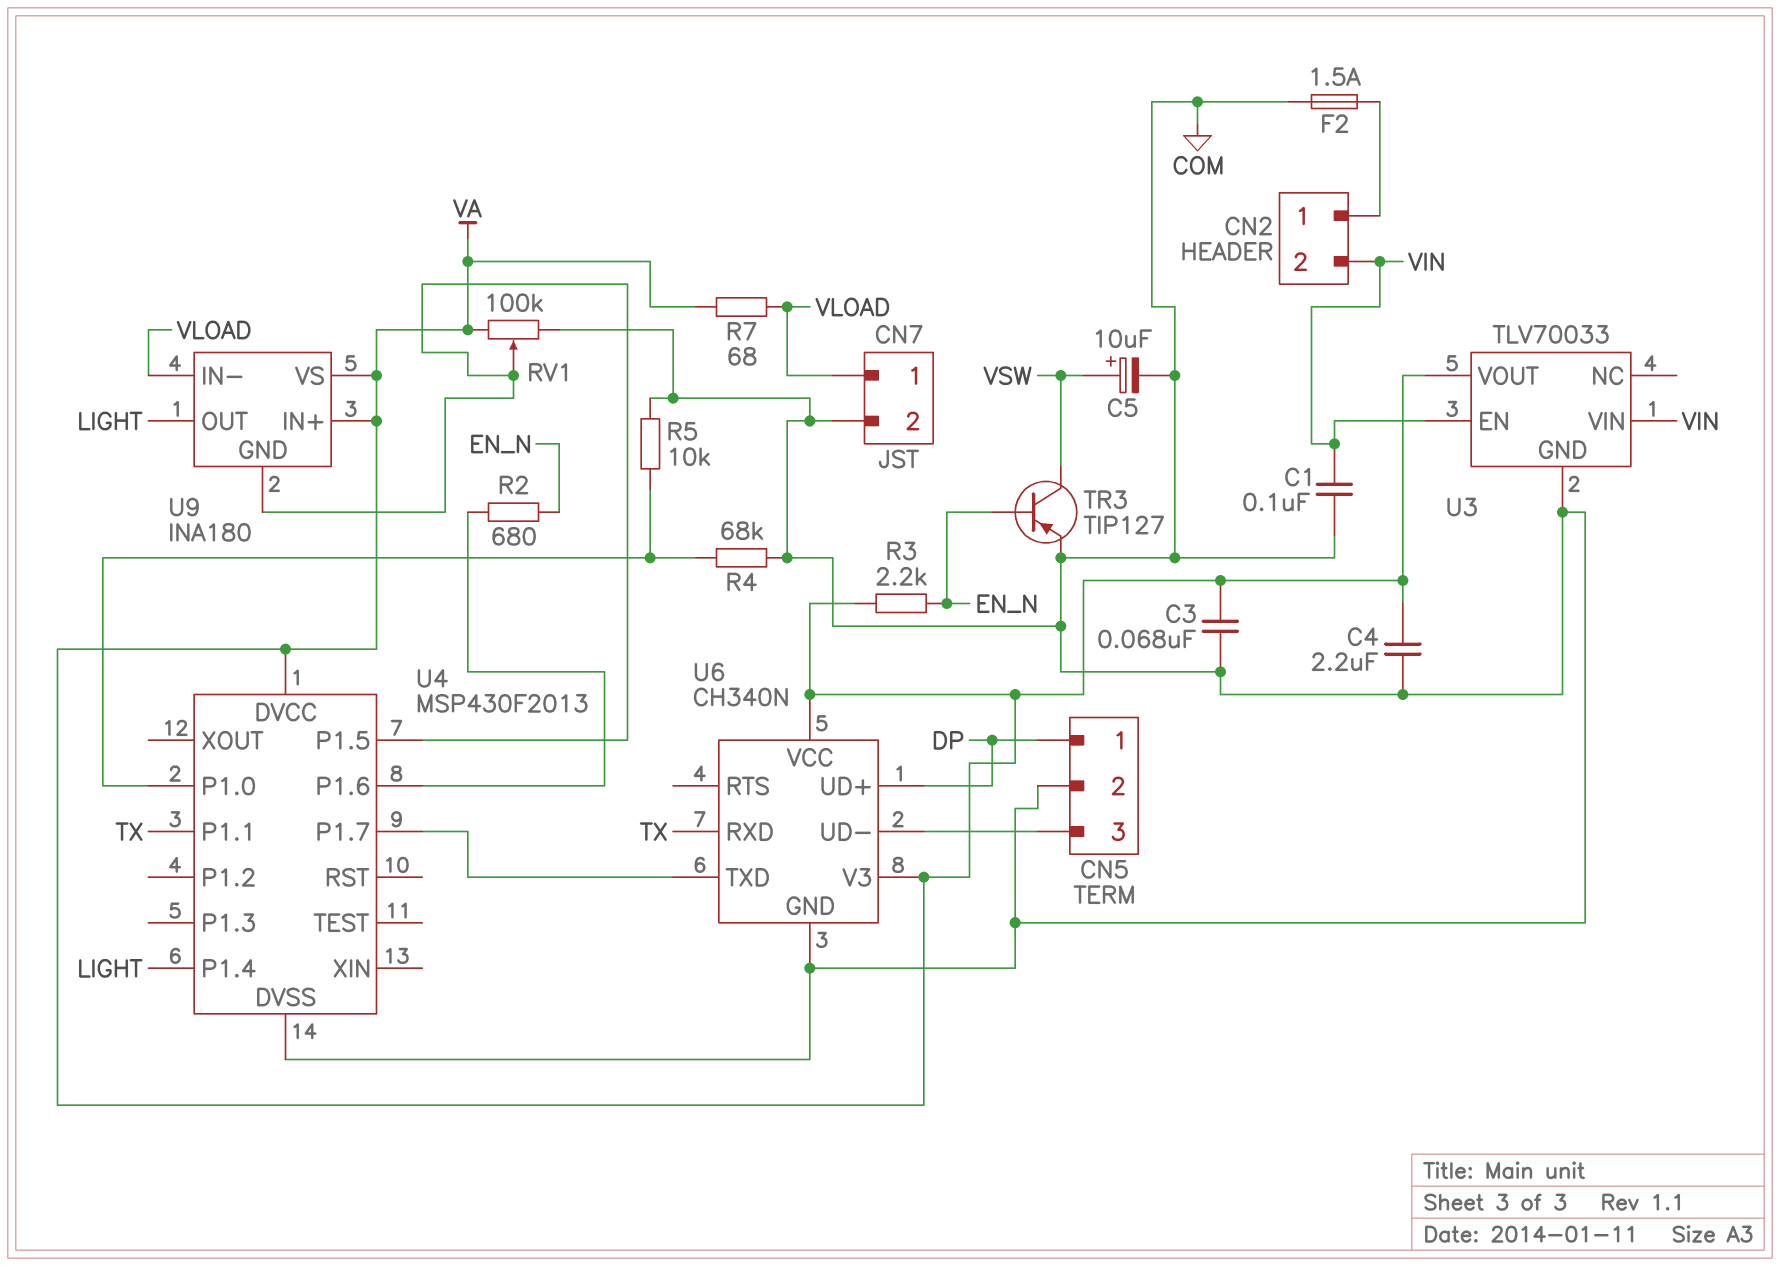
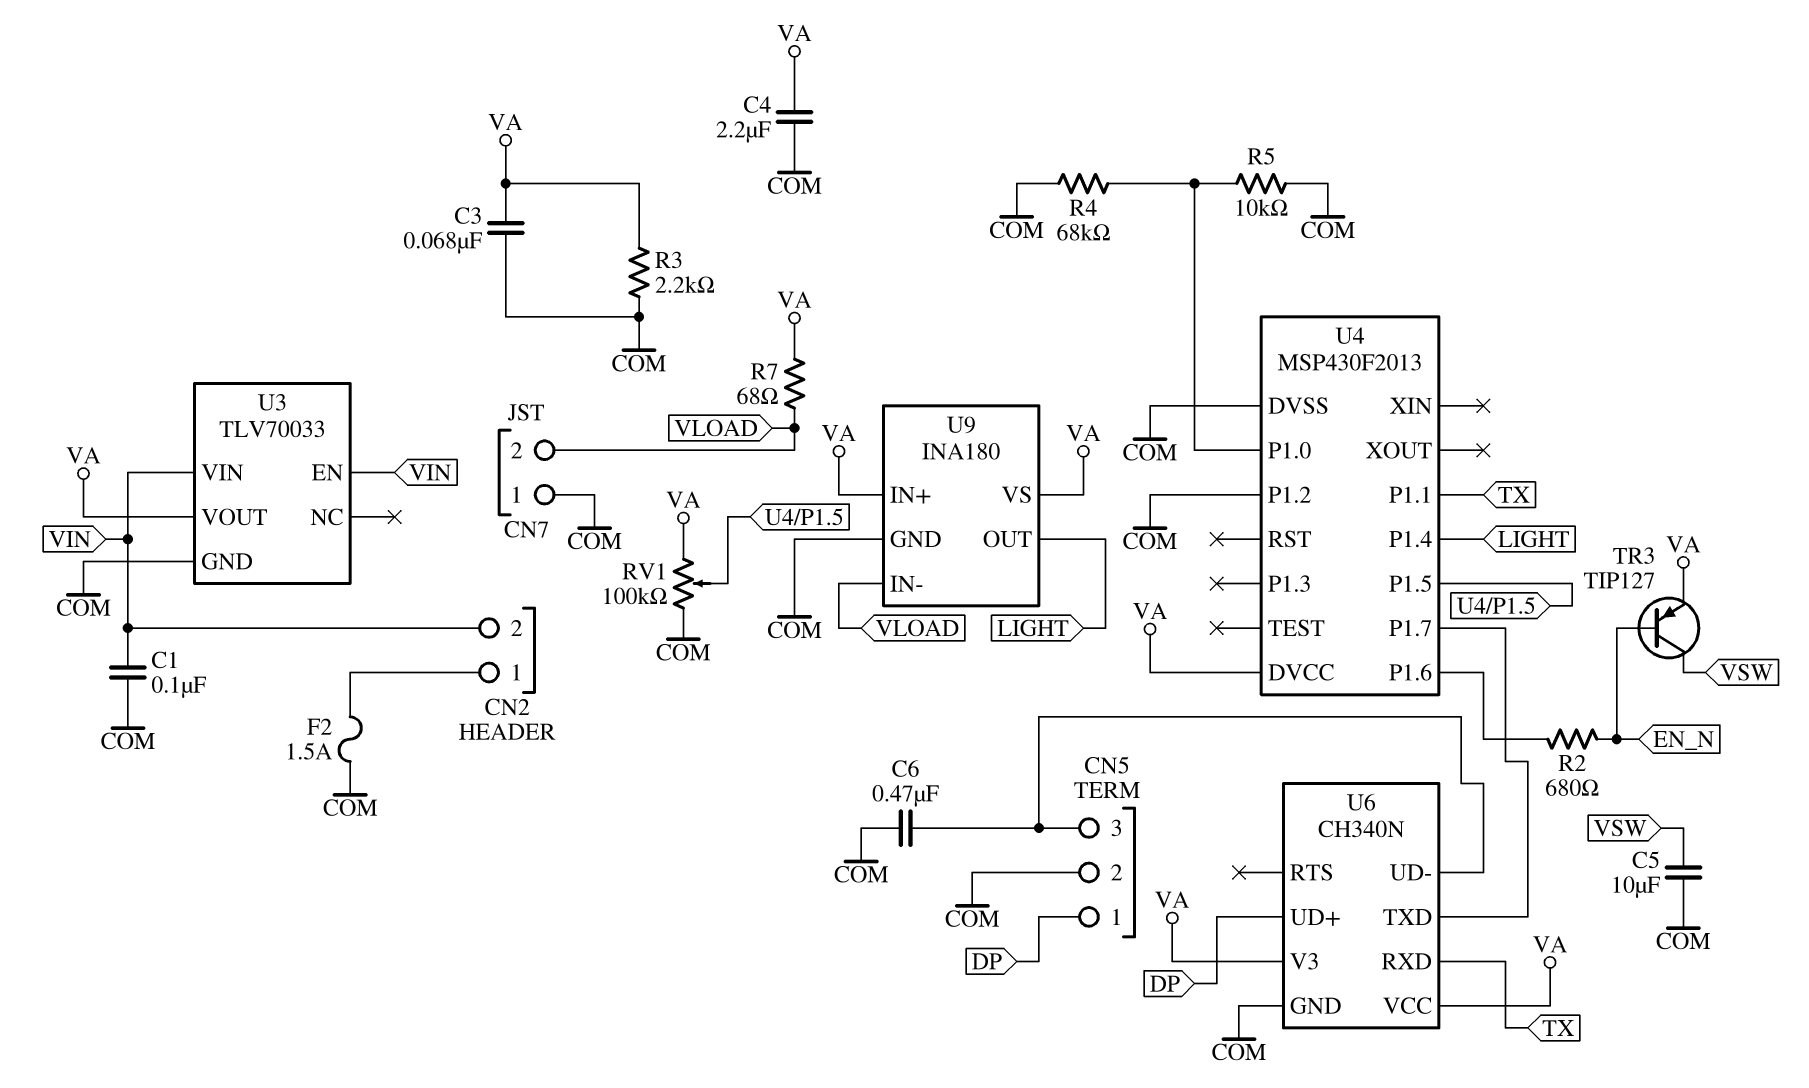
C5: 10uF (plus VSW, minus COM) -> 10uF (COM, VSW)
C6: none -> 470nF (CN5/3, COM)
CN7 pin 1: VLOAD -> COM
CN7 pin 2: COM -> VLOAD
R3: 2.2k (EN_N, VA) -> 2.2k (COM, VA)
TR3: PNP TIP127 (B EN_N, C VSW, E COM) -> PNP TIP127 (B EN_N, C VSW, E VA)
U4 pin P1.2: none -> COM
U9 pin GND: U4/P1.5 -> COM

